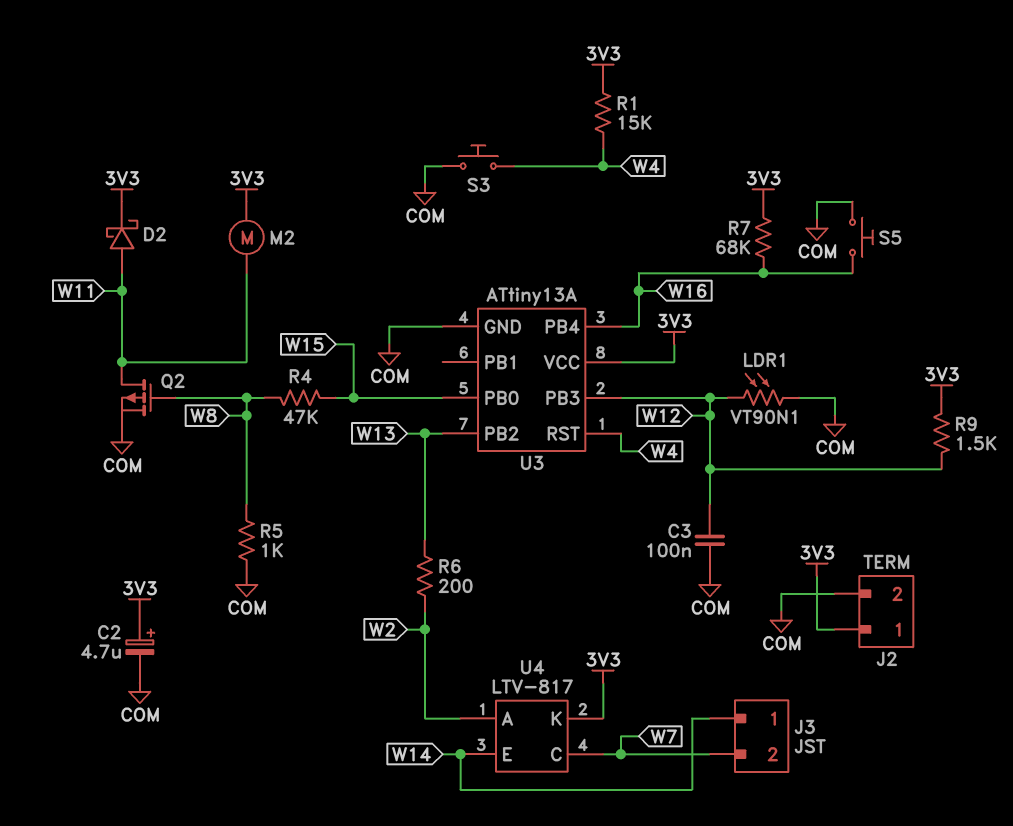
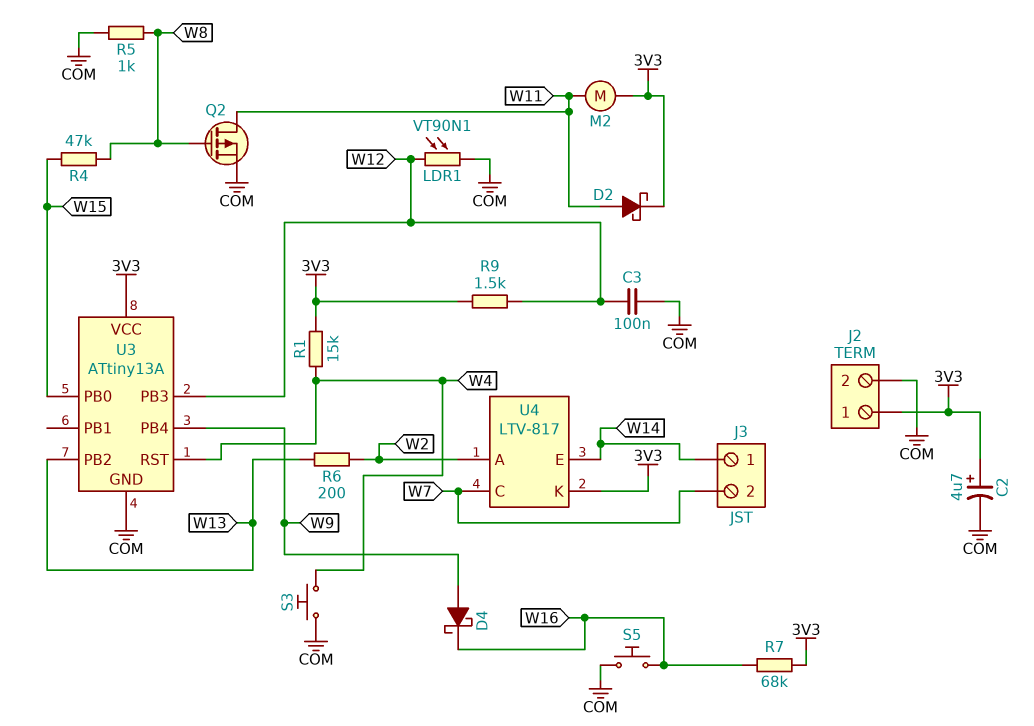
D4: none -> schottky (A W9, K W16)
U3 pin PB4: W16 -> W9

